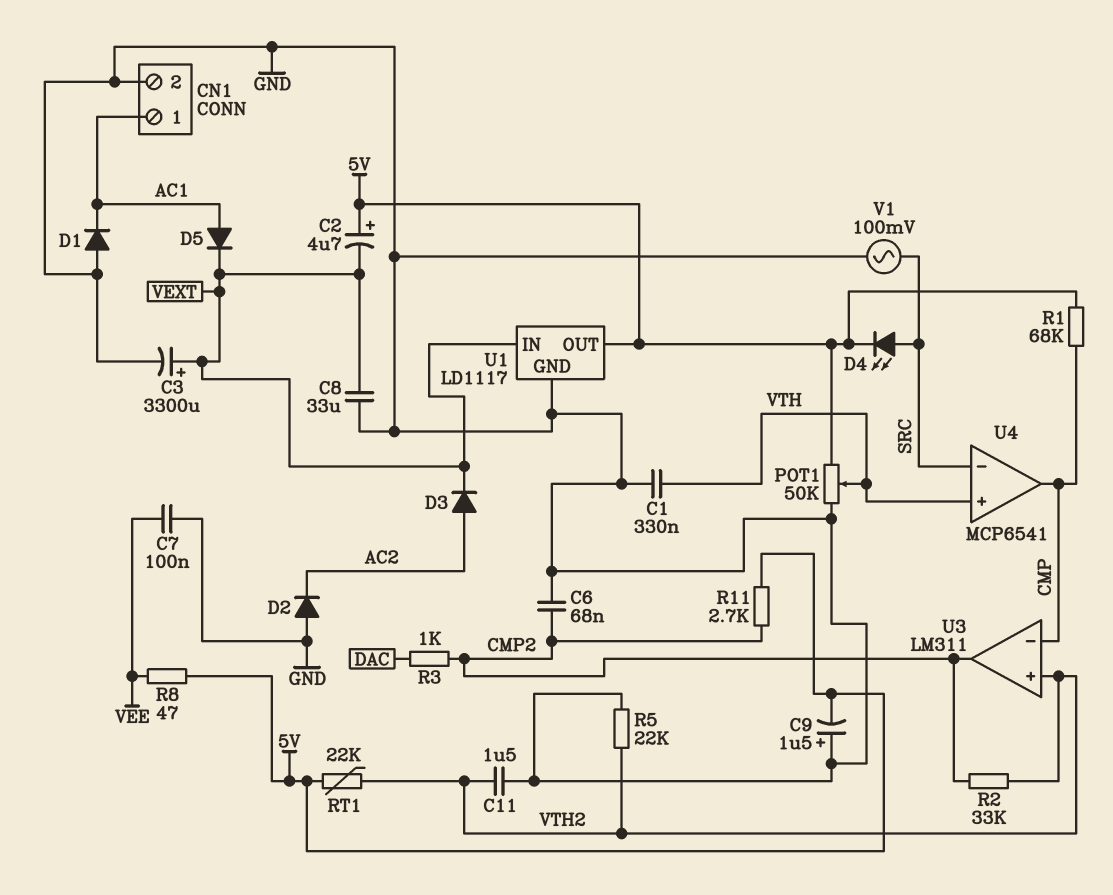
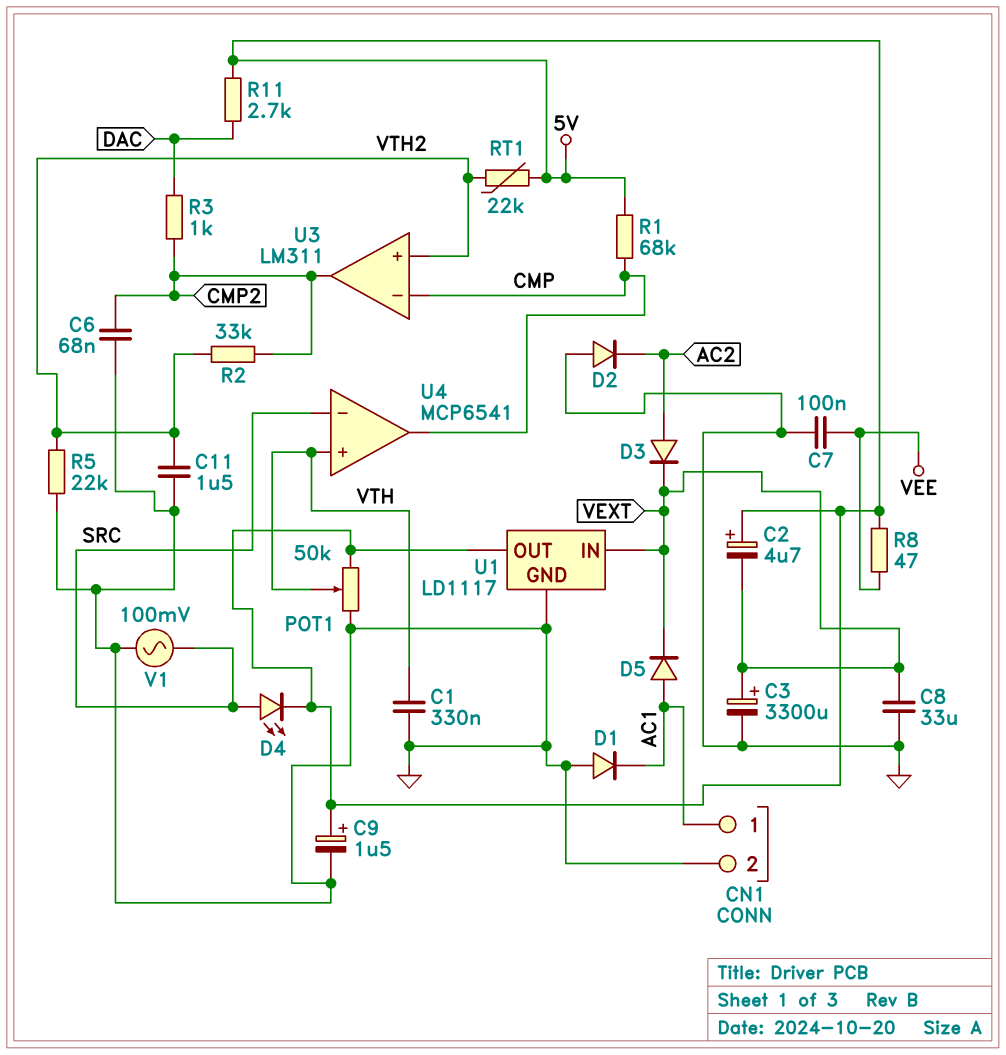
C9: 1.5uF (plus GND, minus 5V) -> 1.5uF (plus 5V, minus GND)
R11: 2.7k (5V, CMP2) -> 2.7k (5V, DAC)

